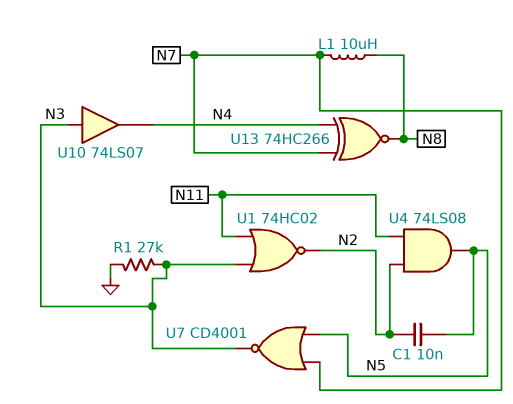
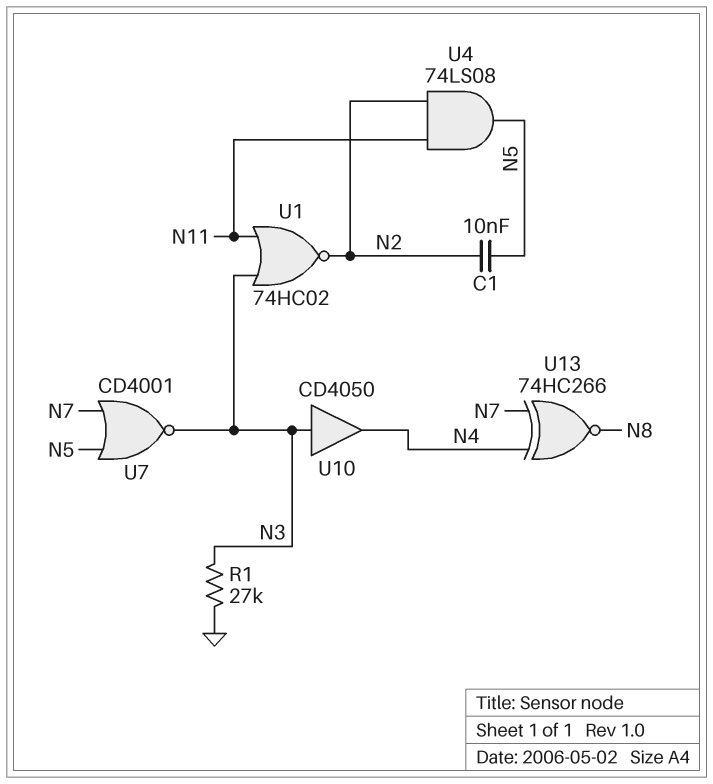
L1: 10uH (N7, N8) -> none
U10: buffer 74LS07 (in N3, out N4) -> buffer CD4050 (in N3, out N4)

